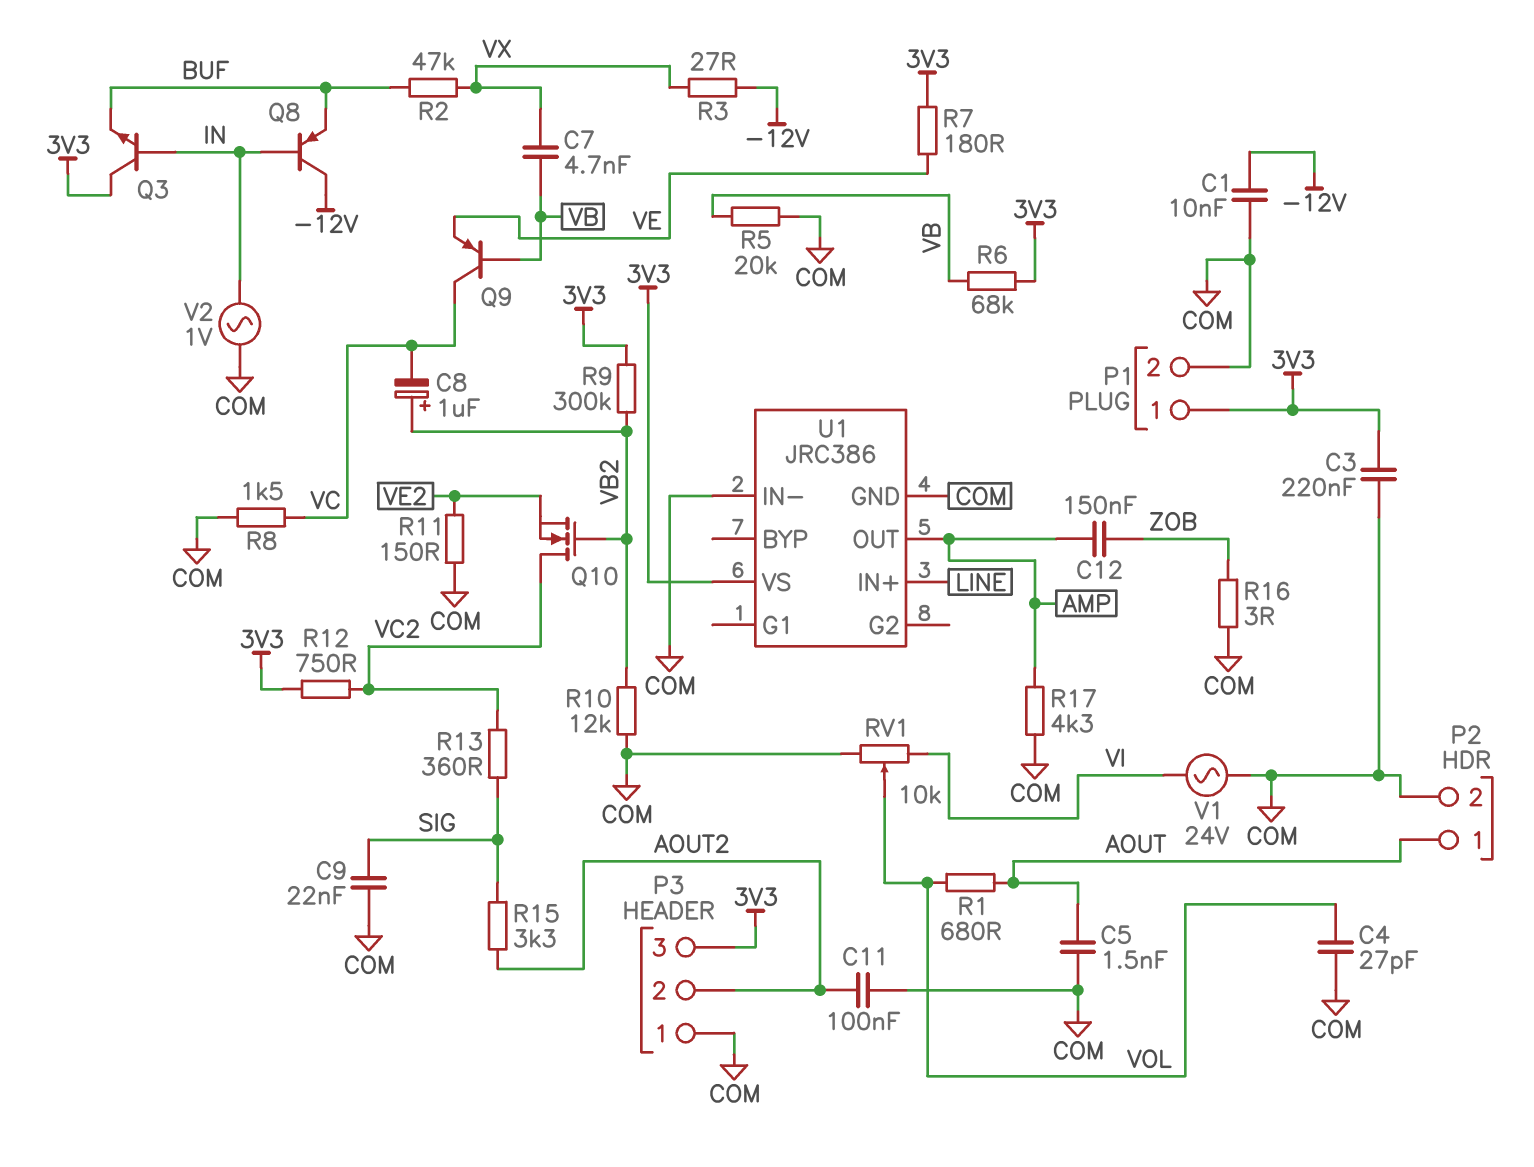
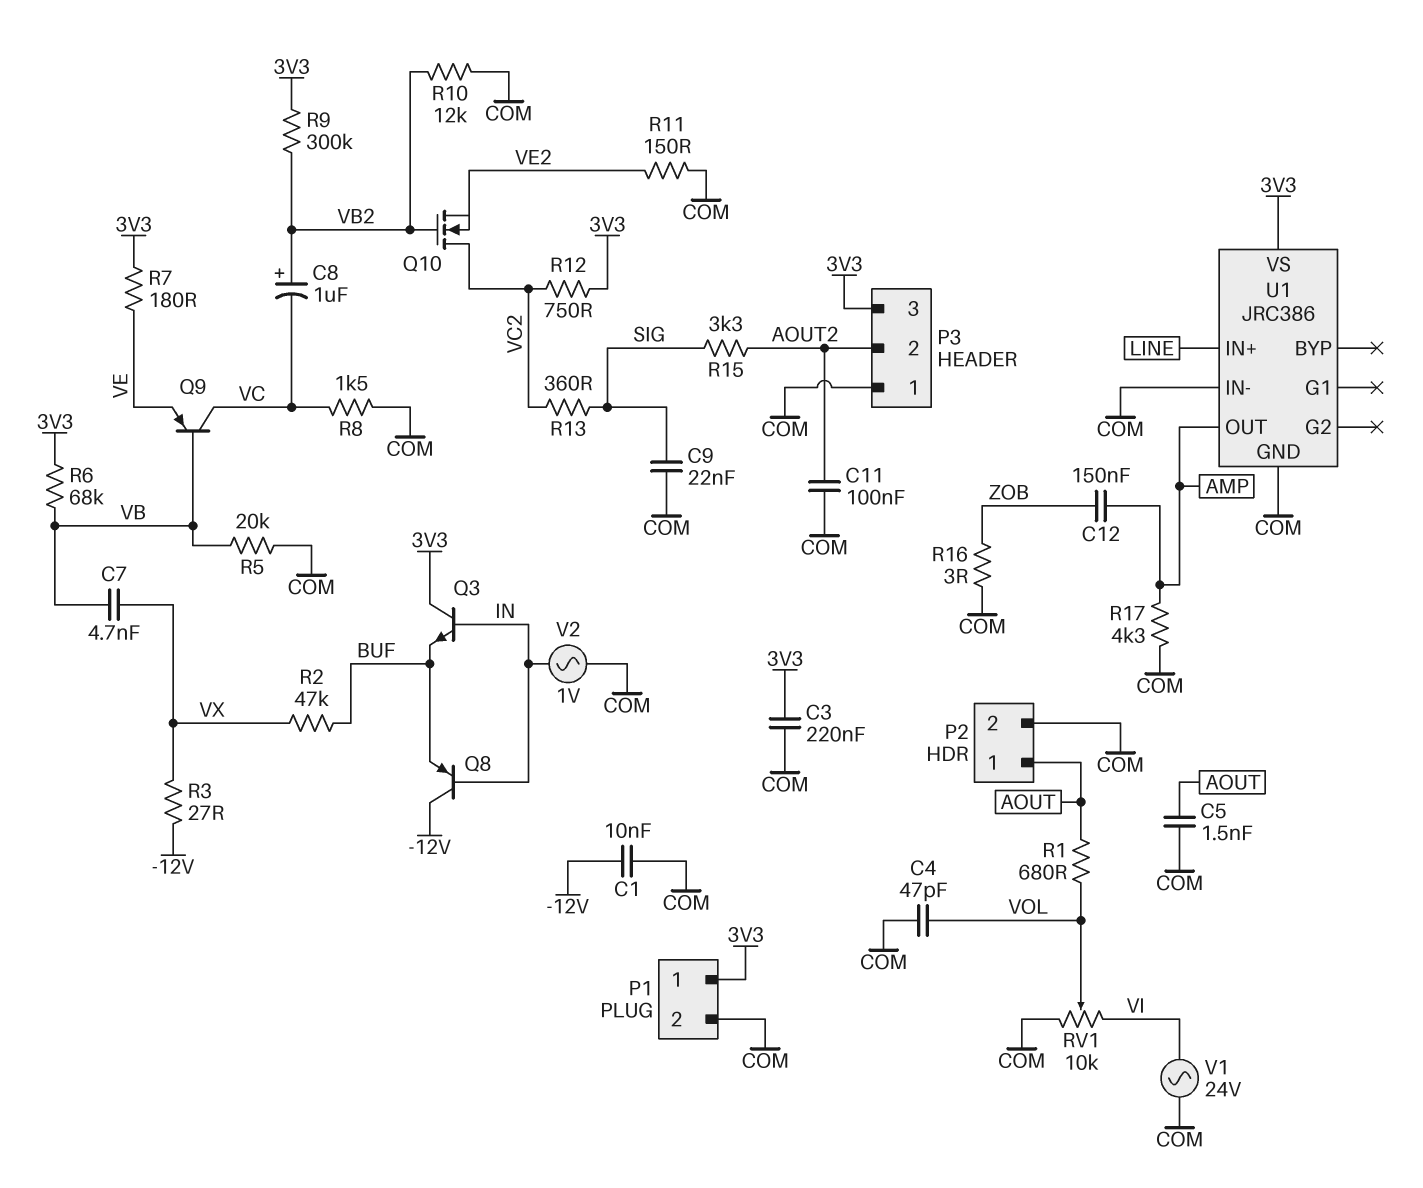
C4: 27pF (COM, VOL) -> 47pF (COM, VOL)

